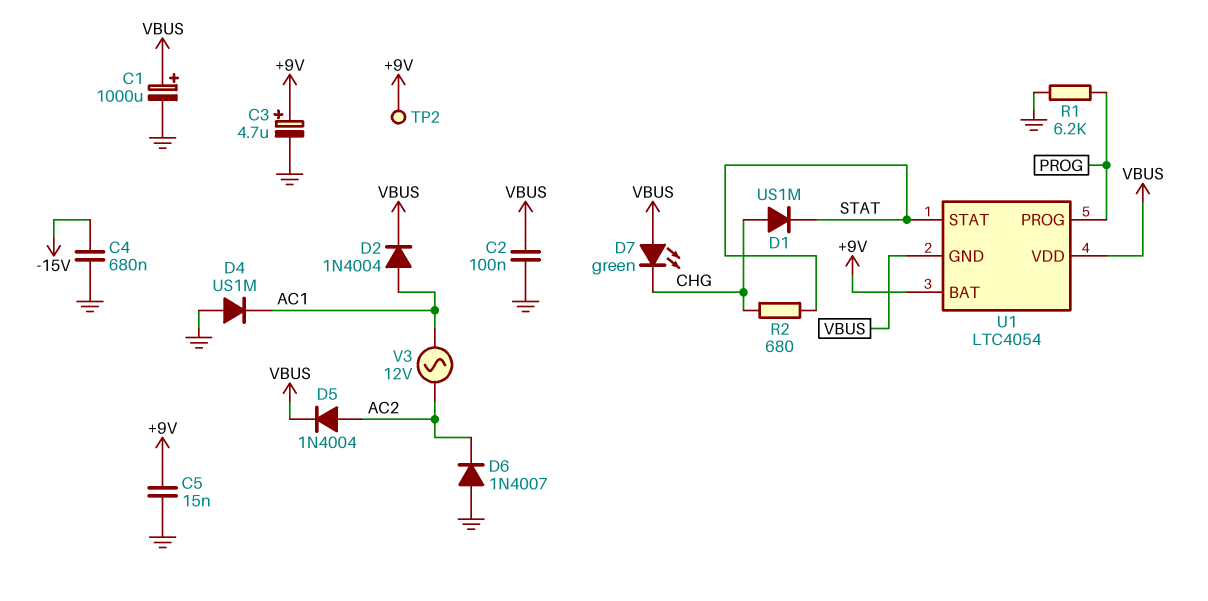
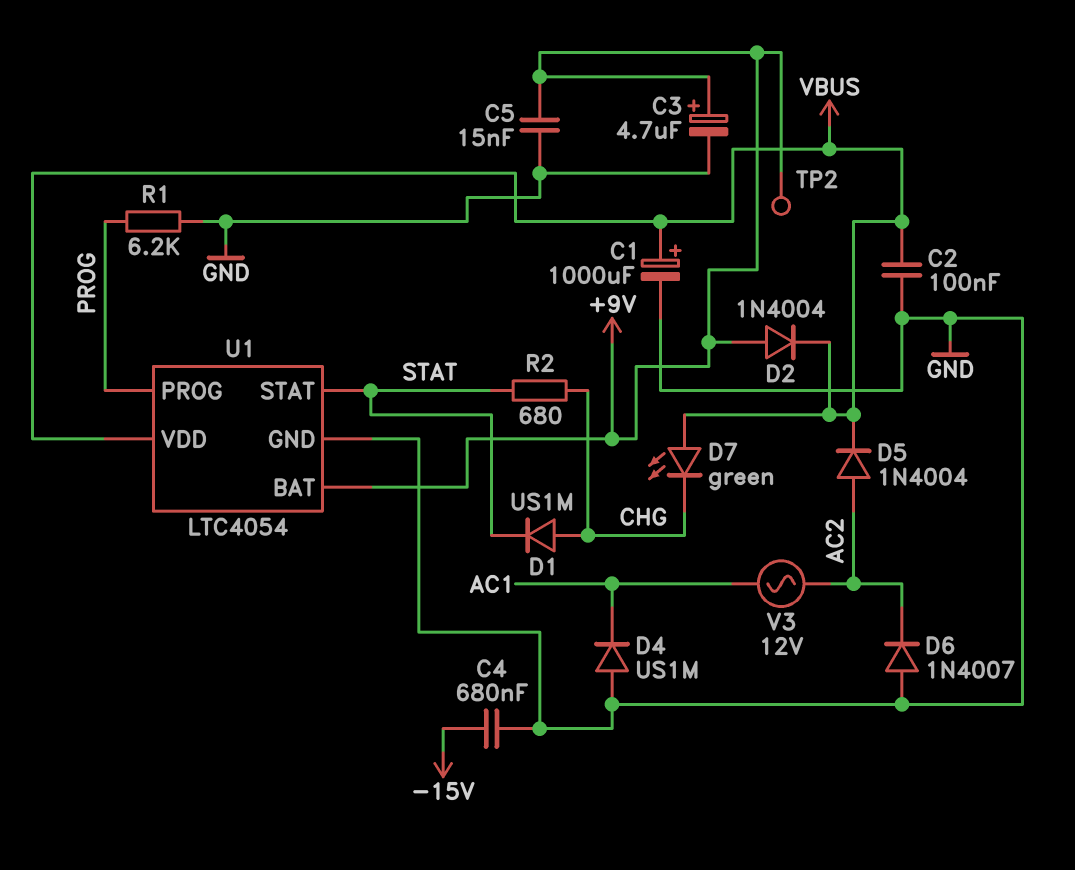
D2: diode 1N4004 (A AC1, K VBUS) -> diode 1N4004 (A +9V, K VBUS)
U1 pin GND: VBUS -> GND

